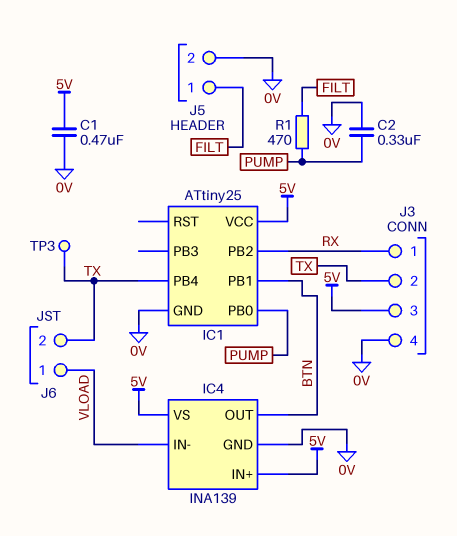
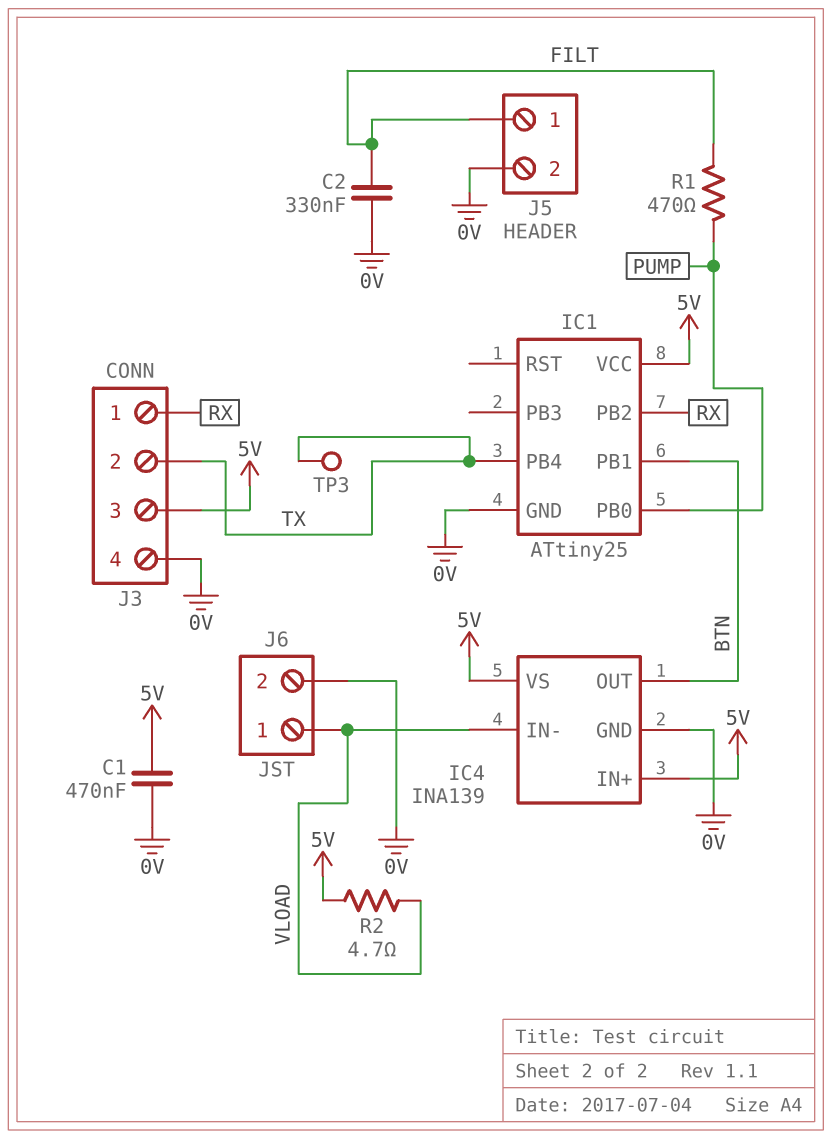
C2: 330nF (0V, PUMP) -> 330nF (0V, FILT)
J6 pin 2: TX -> 0V
R2: none -> 4.7 (5V, VLOAD)

